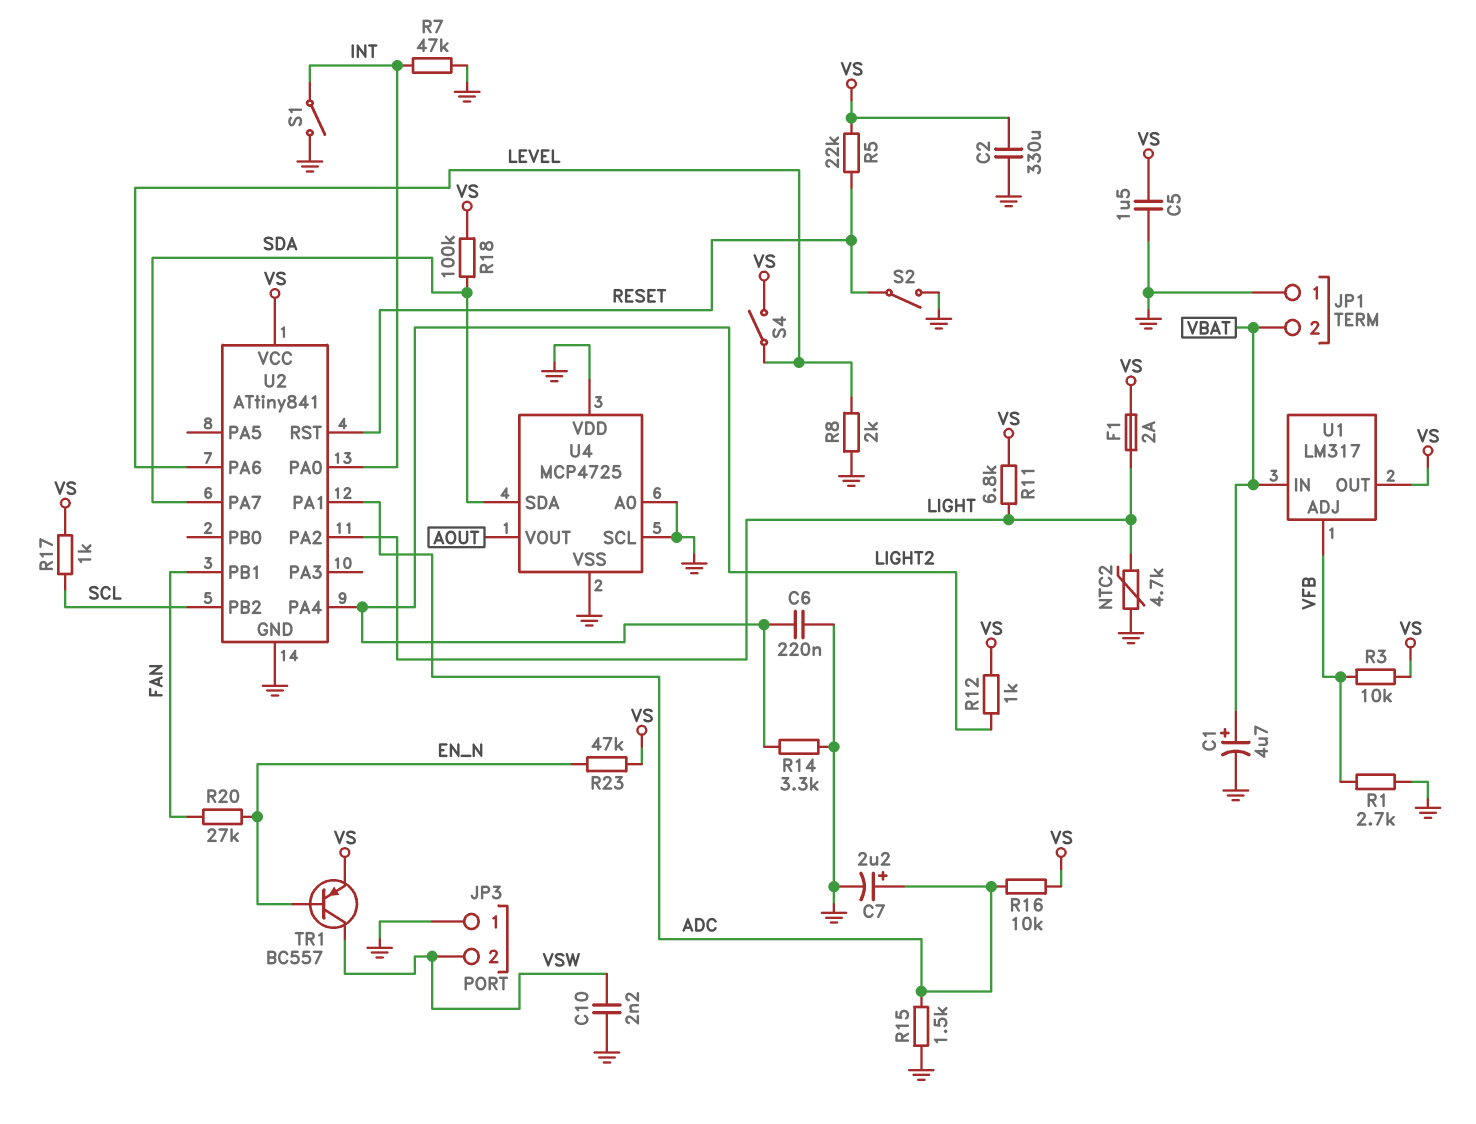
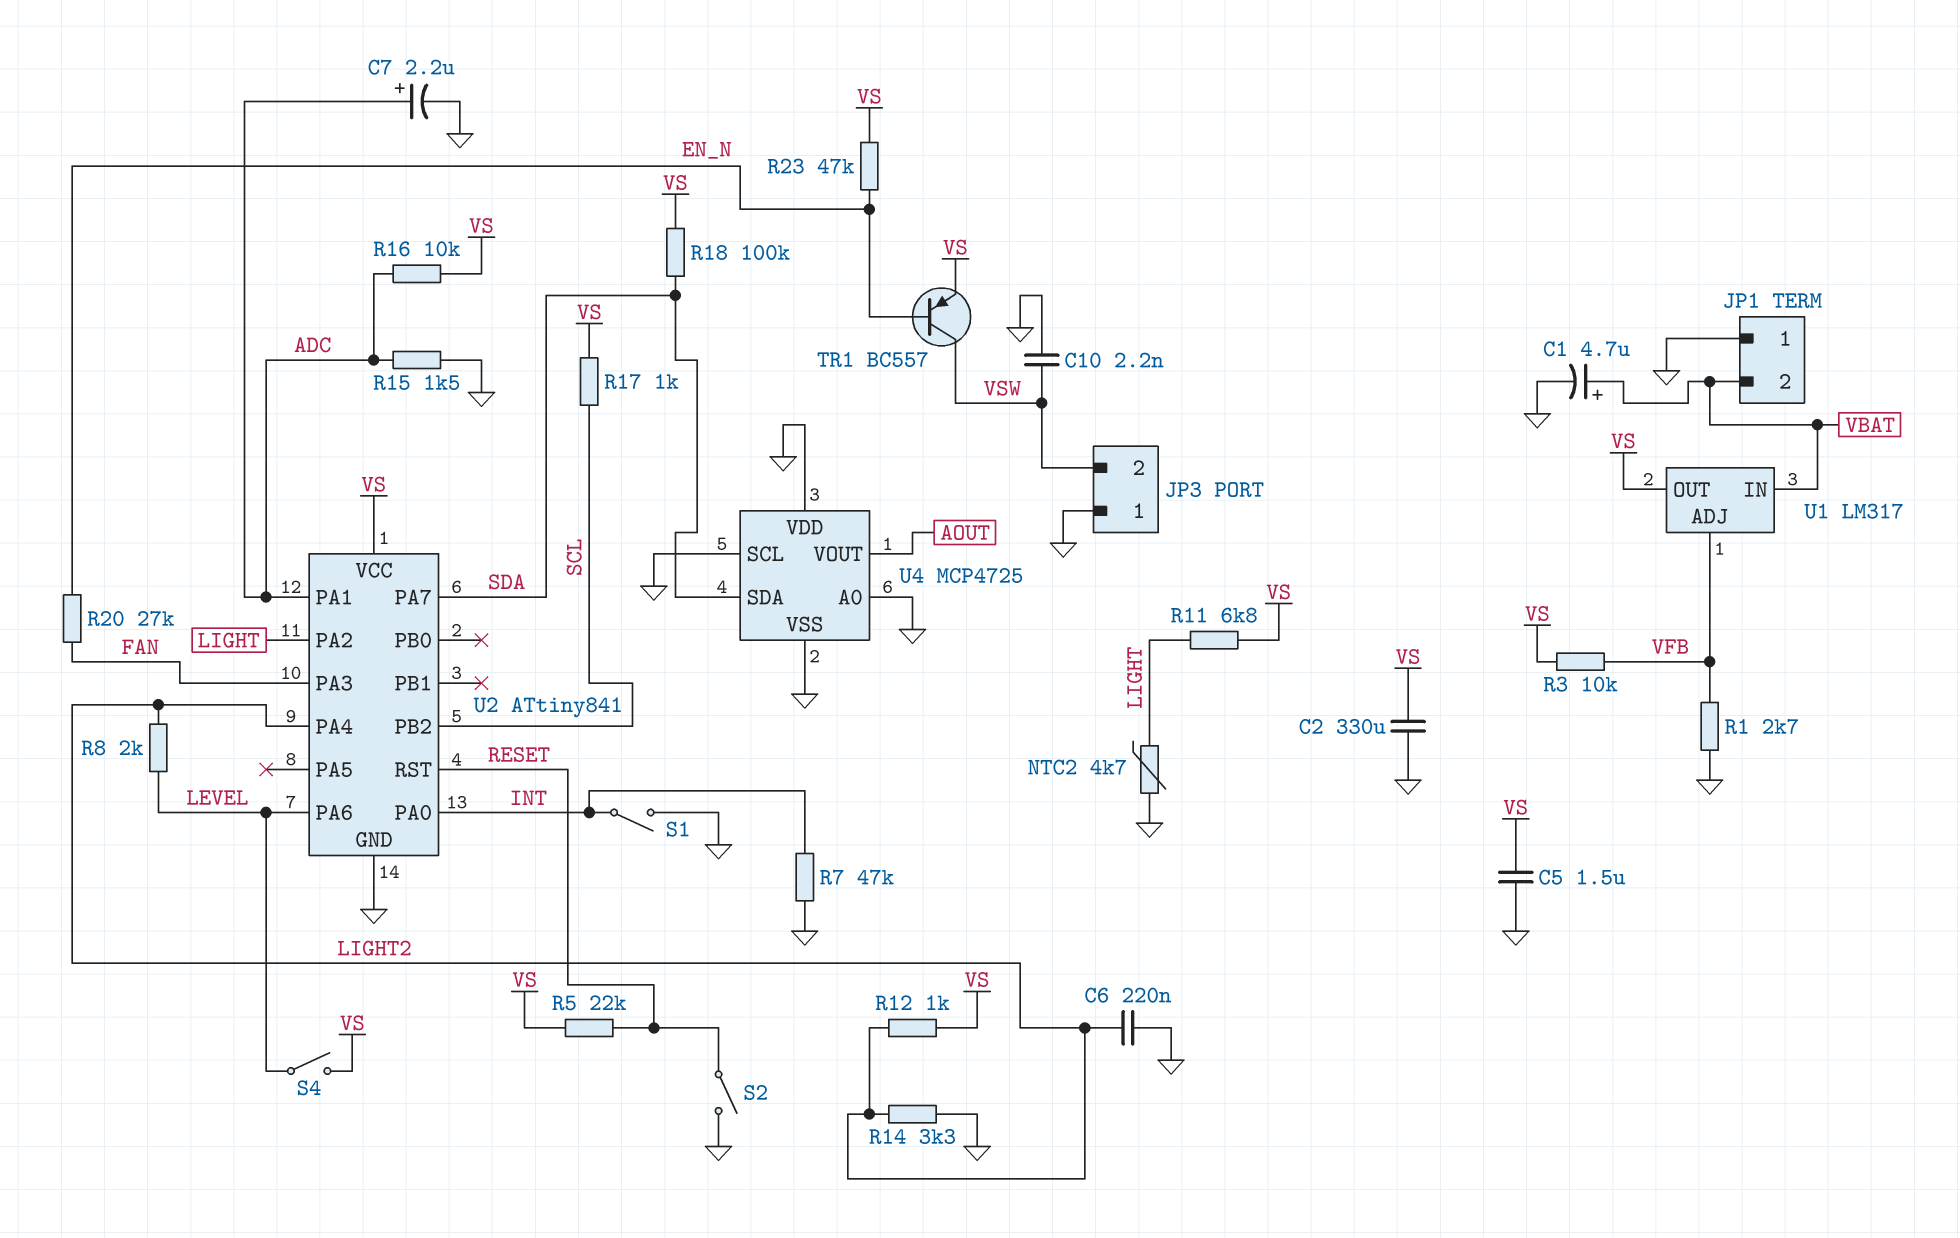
F1: 2A (LIGHT, VS) -> none
R8: 2k (GND, LEVEL) -> 2k (LEVEL, LIGHT2)
U2 pin PA3: none -> FAN
U2 pin PB1: FAN -> none

